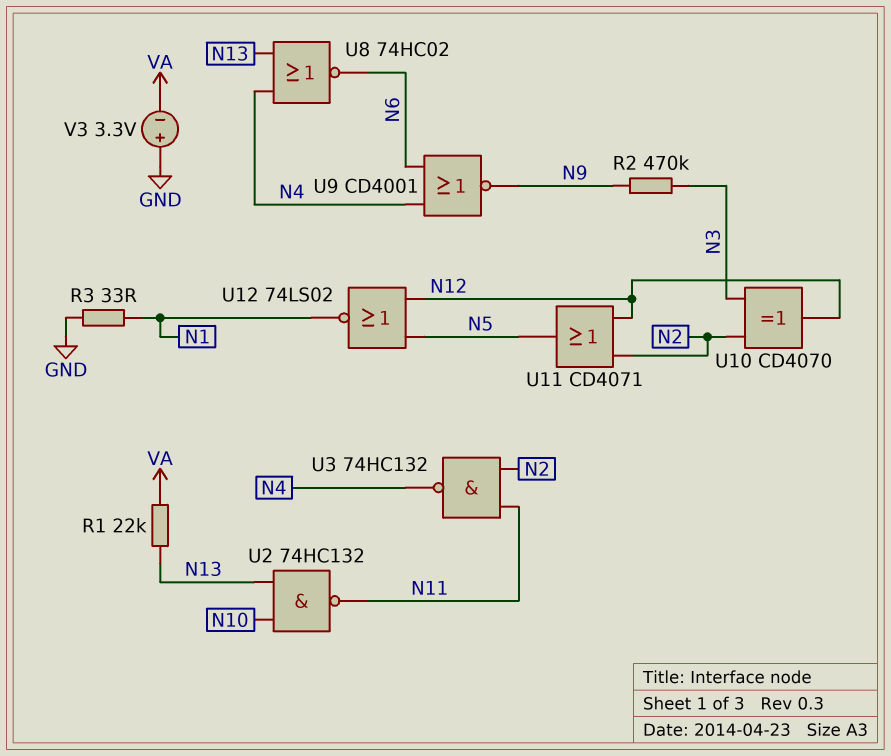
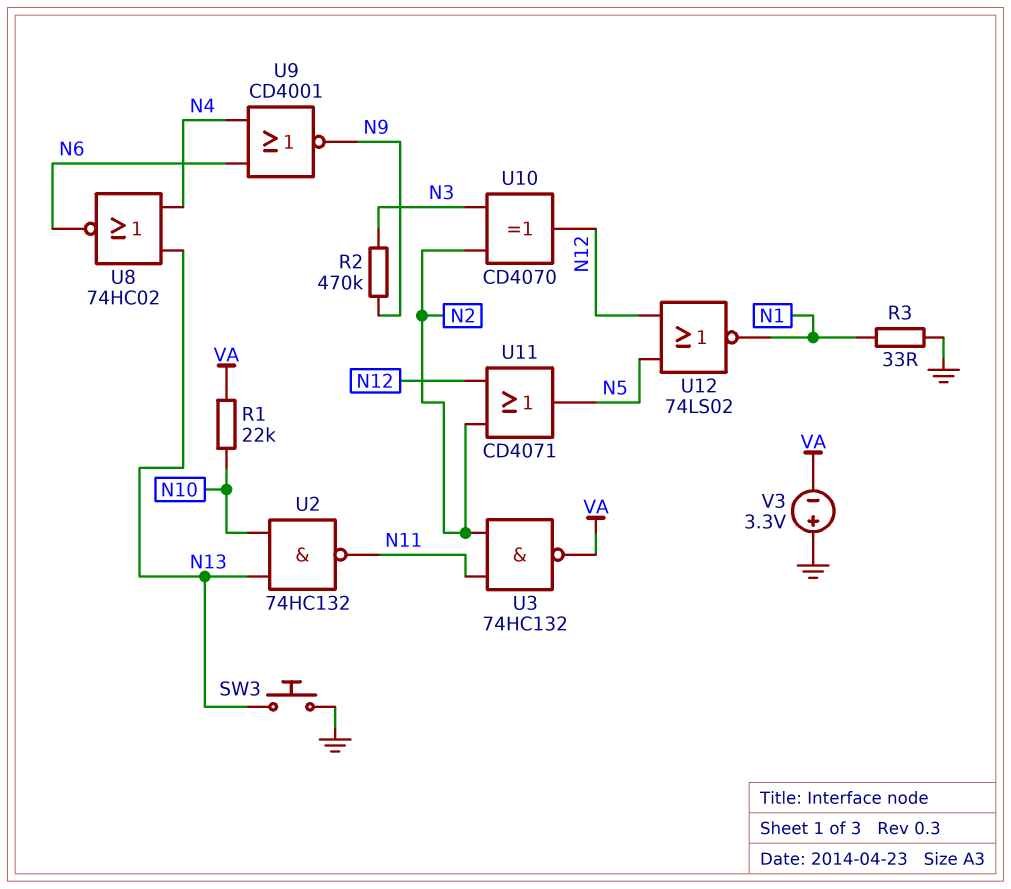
R1: 22k (N13, VA) -> 22k (N10, VA)
SW3: none -> button (GND, N13)
U3: NAND 74HC132 (in N2, in N11, out N4) -> NAND 74HC132 (in N2, in N11, out VA)

